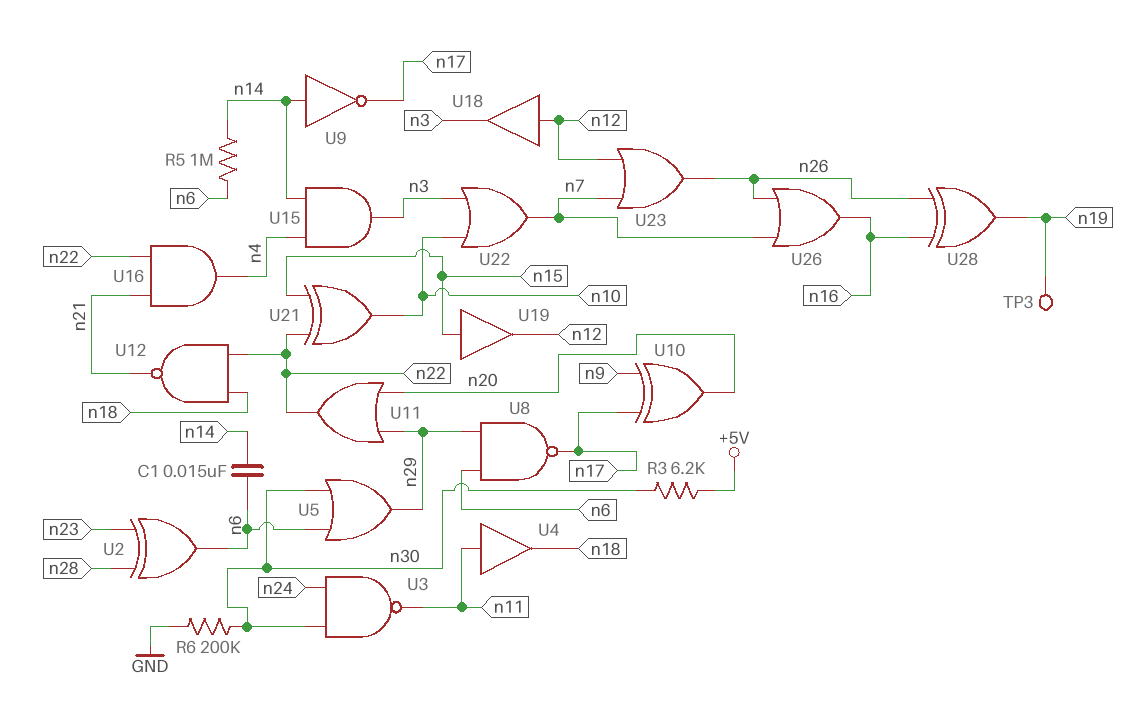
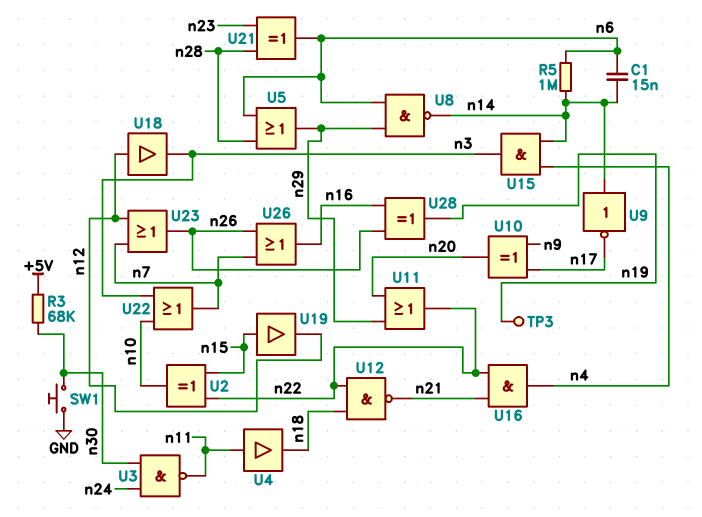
R3: 6.2k (+5V, n30) -> 68k (+5V, n30)
R6: 200k (GND, n30) -> none
SW1: none -> button (GND, n30)
U2: XOR (in n23, in n28, out n6) -> XOR (in n15, in n22, out n10)
U5: OR (in n6, in n30, out n29) -> OR (in n6, in n28, out n29)
U8: NAND (in n6, in n29, out n17) -> NAND (in n6, in n29, out n14)
U21: XOR (in n15, in n22, out n10) -> XOR (in n23, in n28, out n6)

